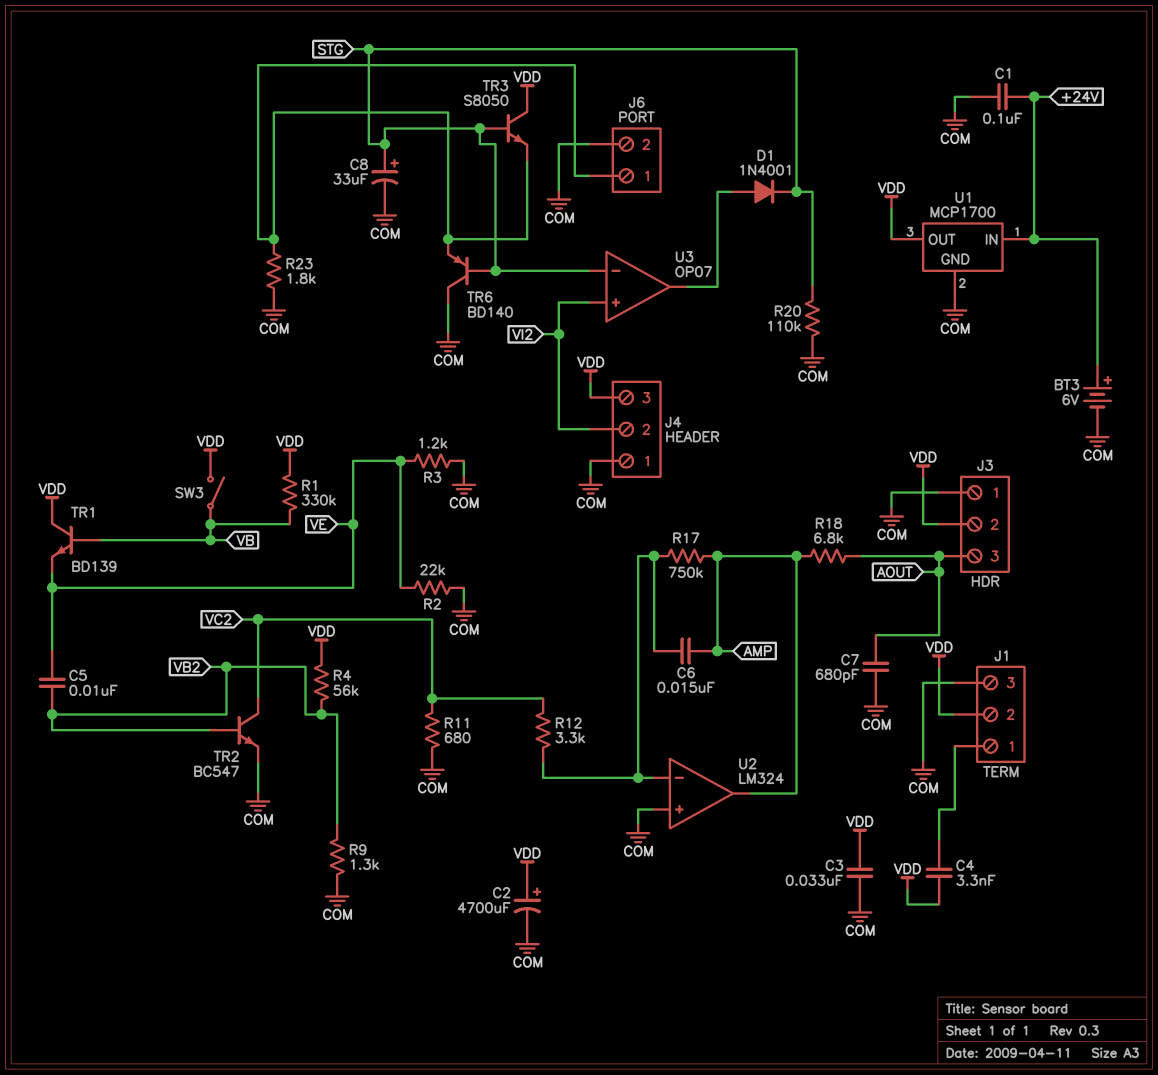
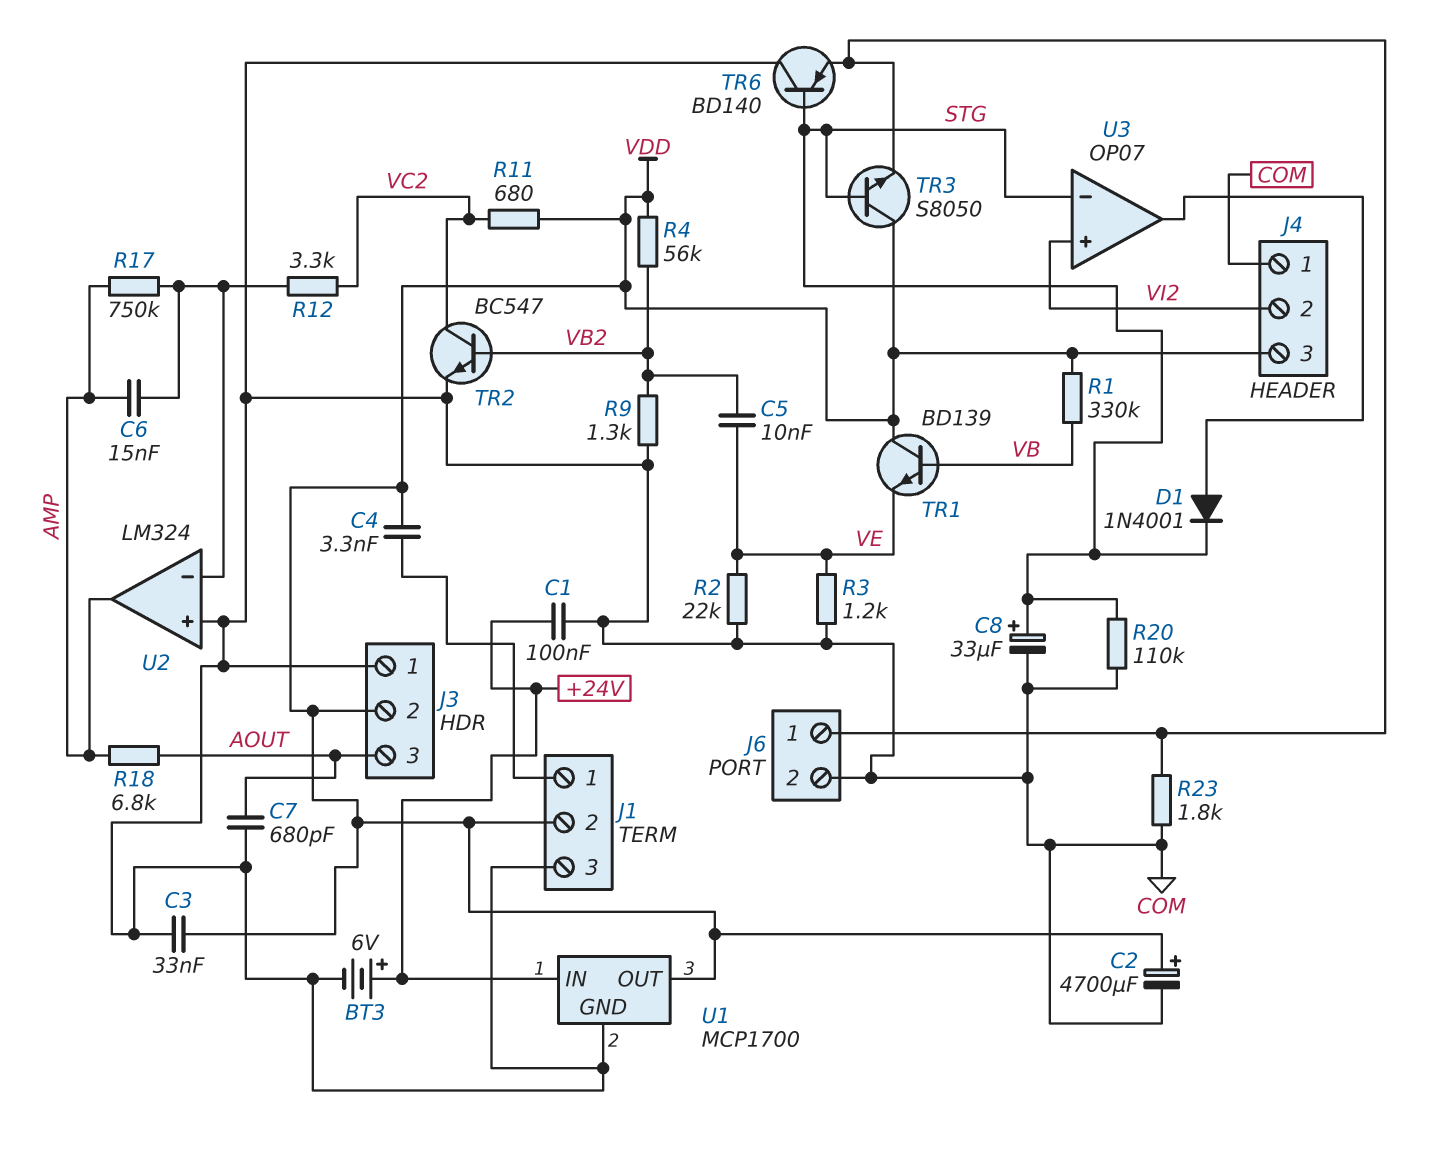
R11: 680 (COM, VC2) -> 680 (VC2, VDD)
SW3: switch (VB, VDD) -> none

